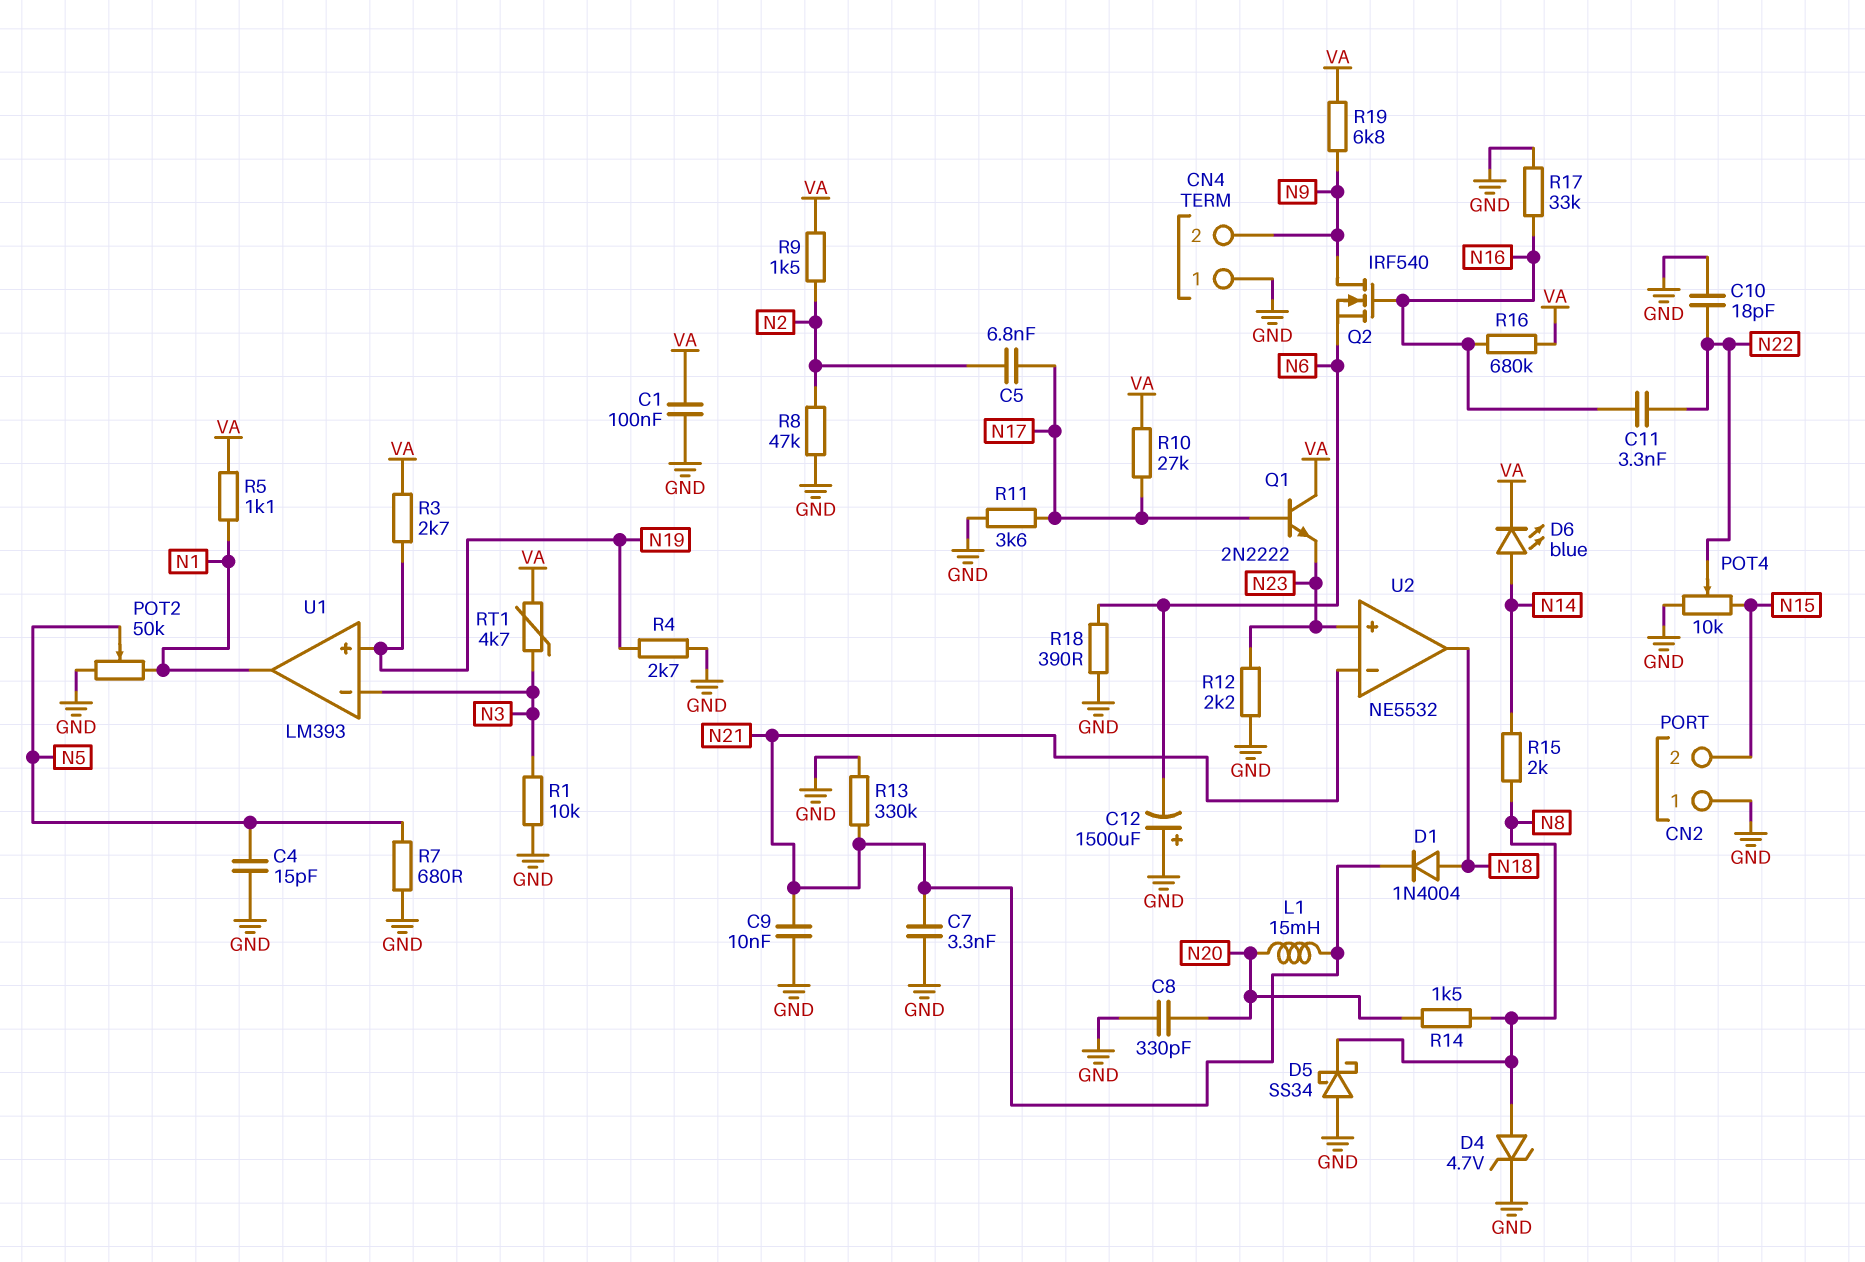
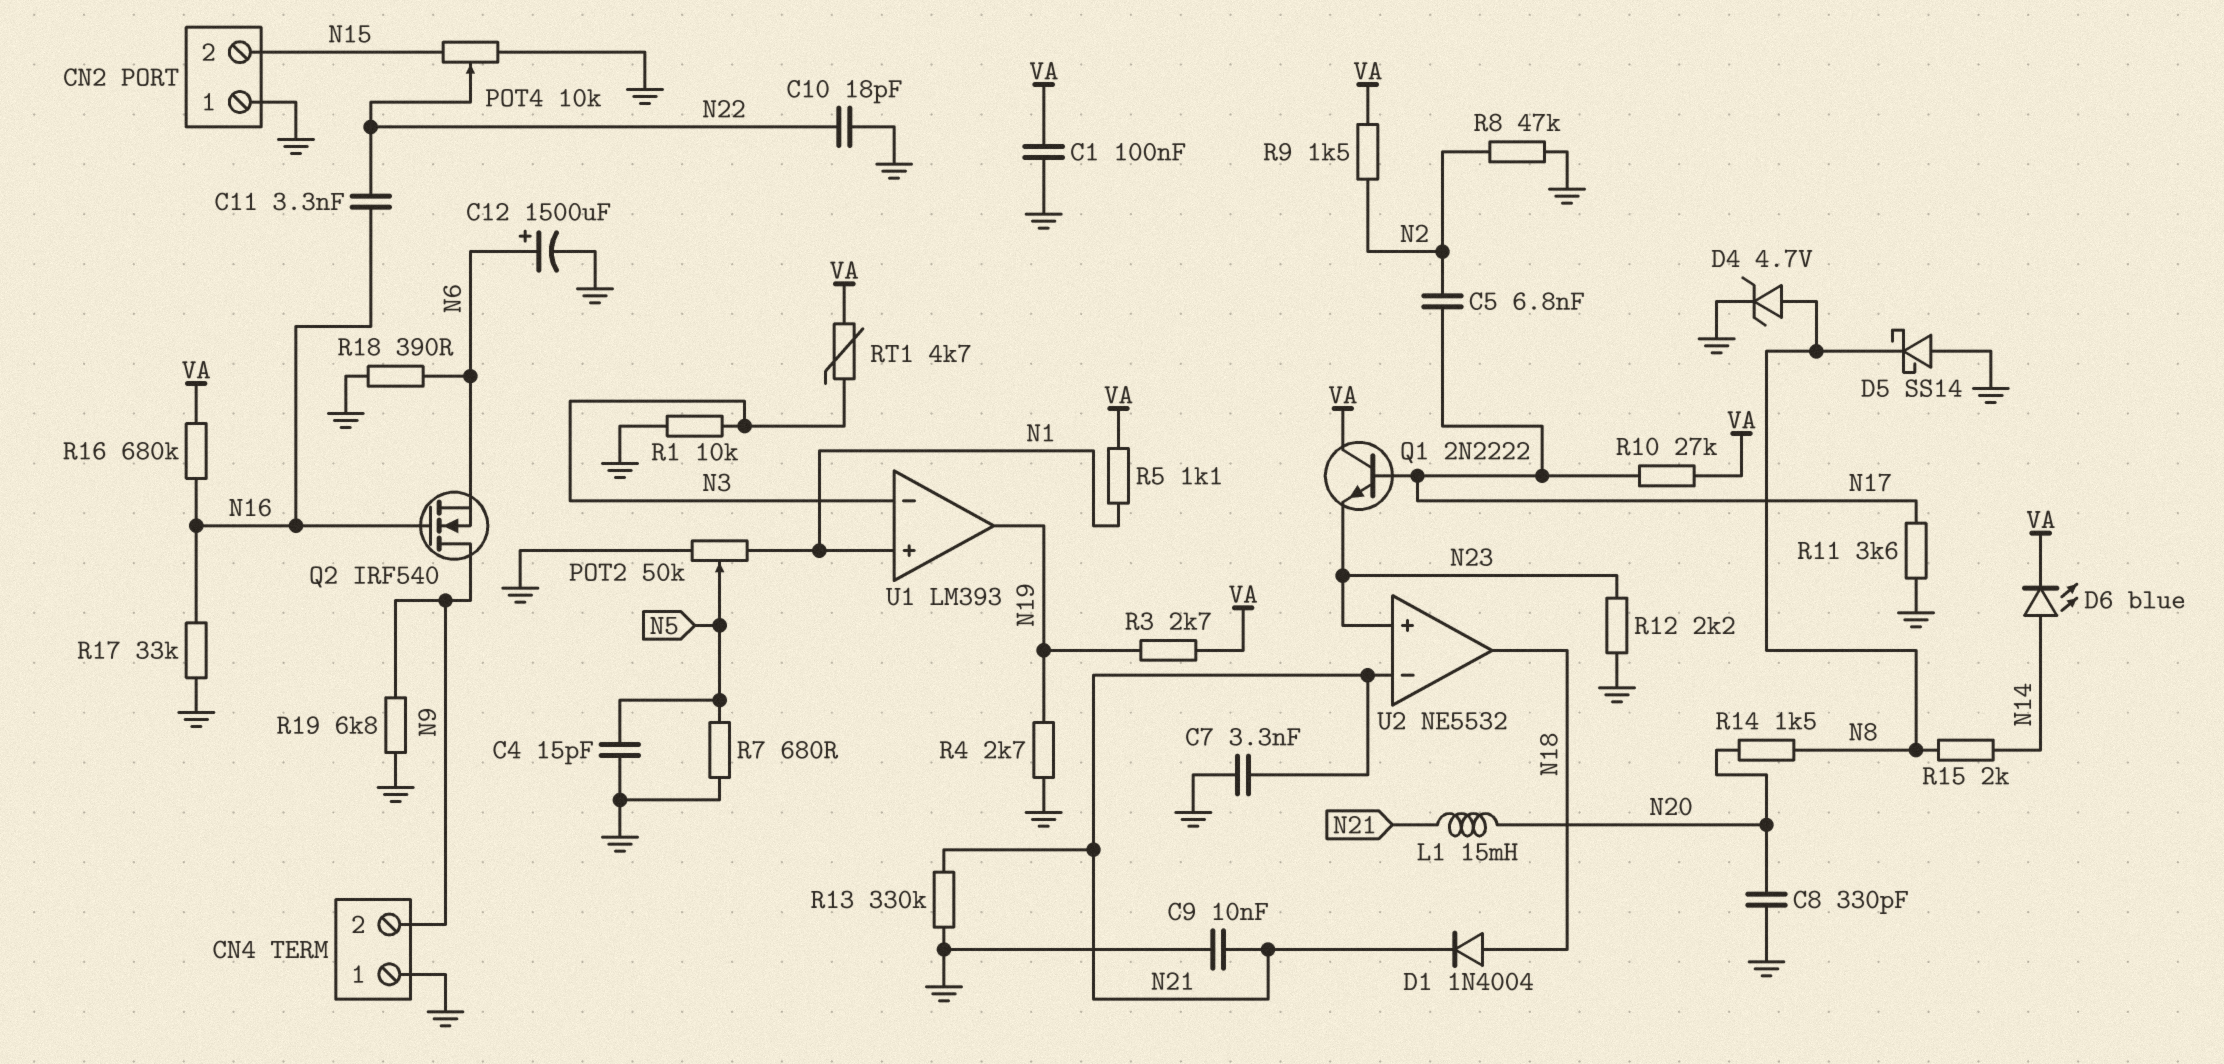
C12: 1500uF (plus GND, minus N6) -> 1500uF (plus N6, minus GND)
D5: schottky SS34 (A GND, K N8) -> schottky SS14 (A GND, K N8)
R19: 6.8k (N9, VA) -> 6.8k (GND, N9)
U1 pin in+: N19 -> N1
U1 pin out: N1 -> N19

